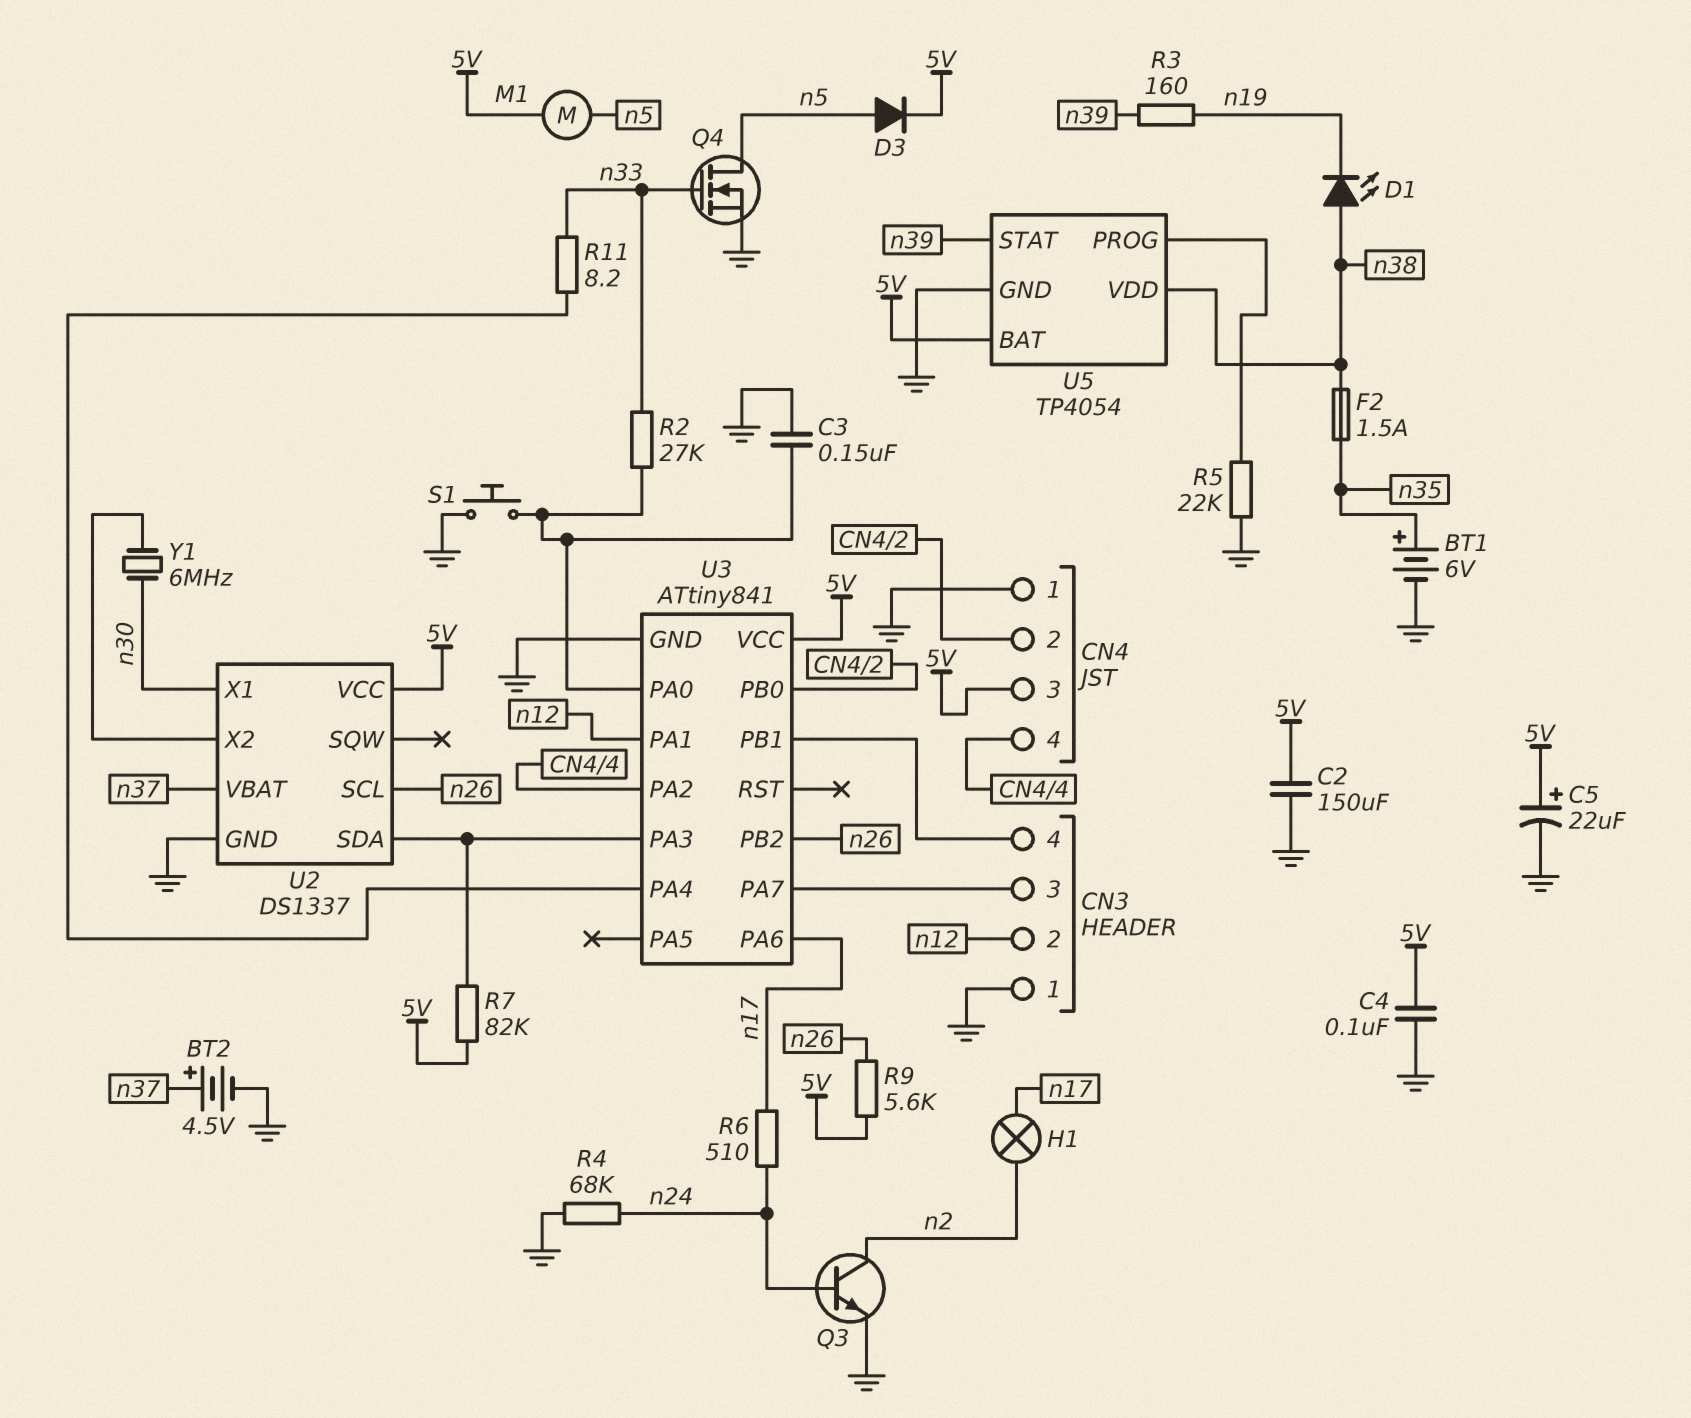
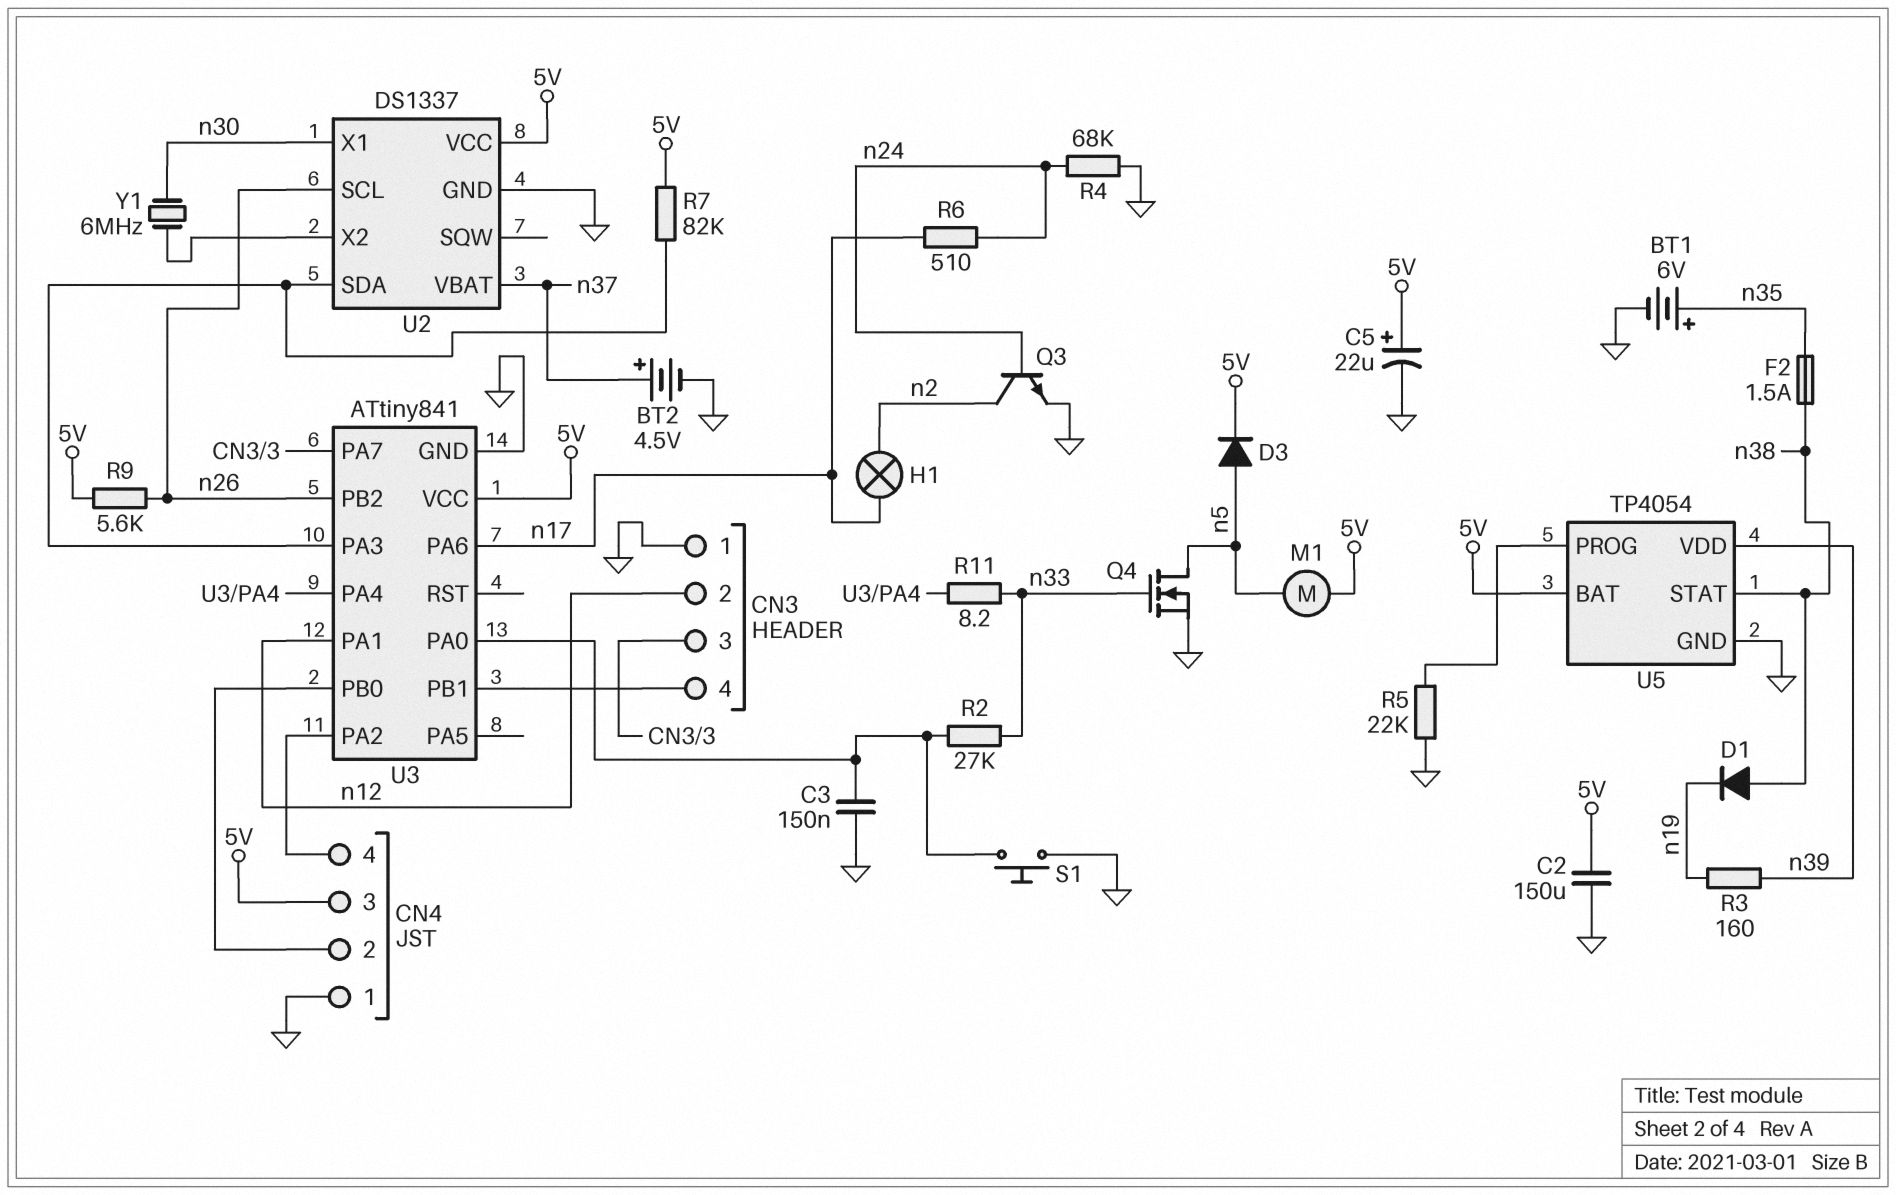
C4: 100nF (5V, GND) -> none
D1: LED (A n38, K n19) -> diode (A n38, K n19)
U5 pin STAT: n39 -> n38
U5 pin VDD: n38 -> n39

